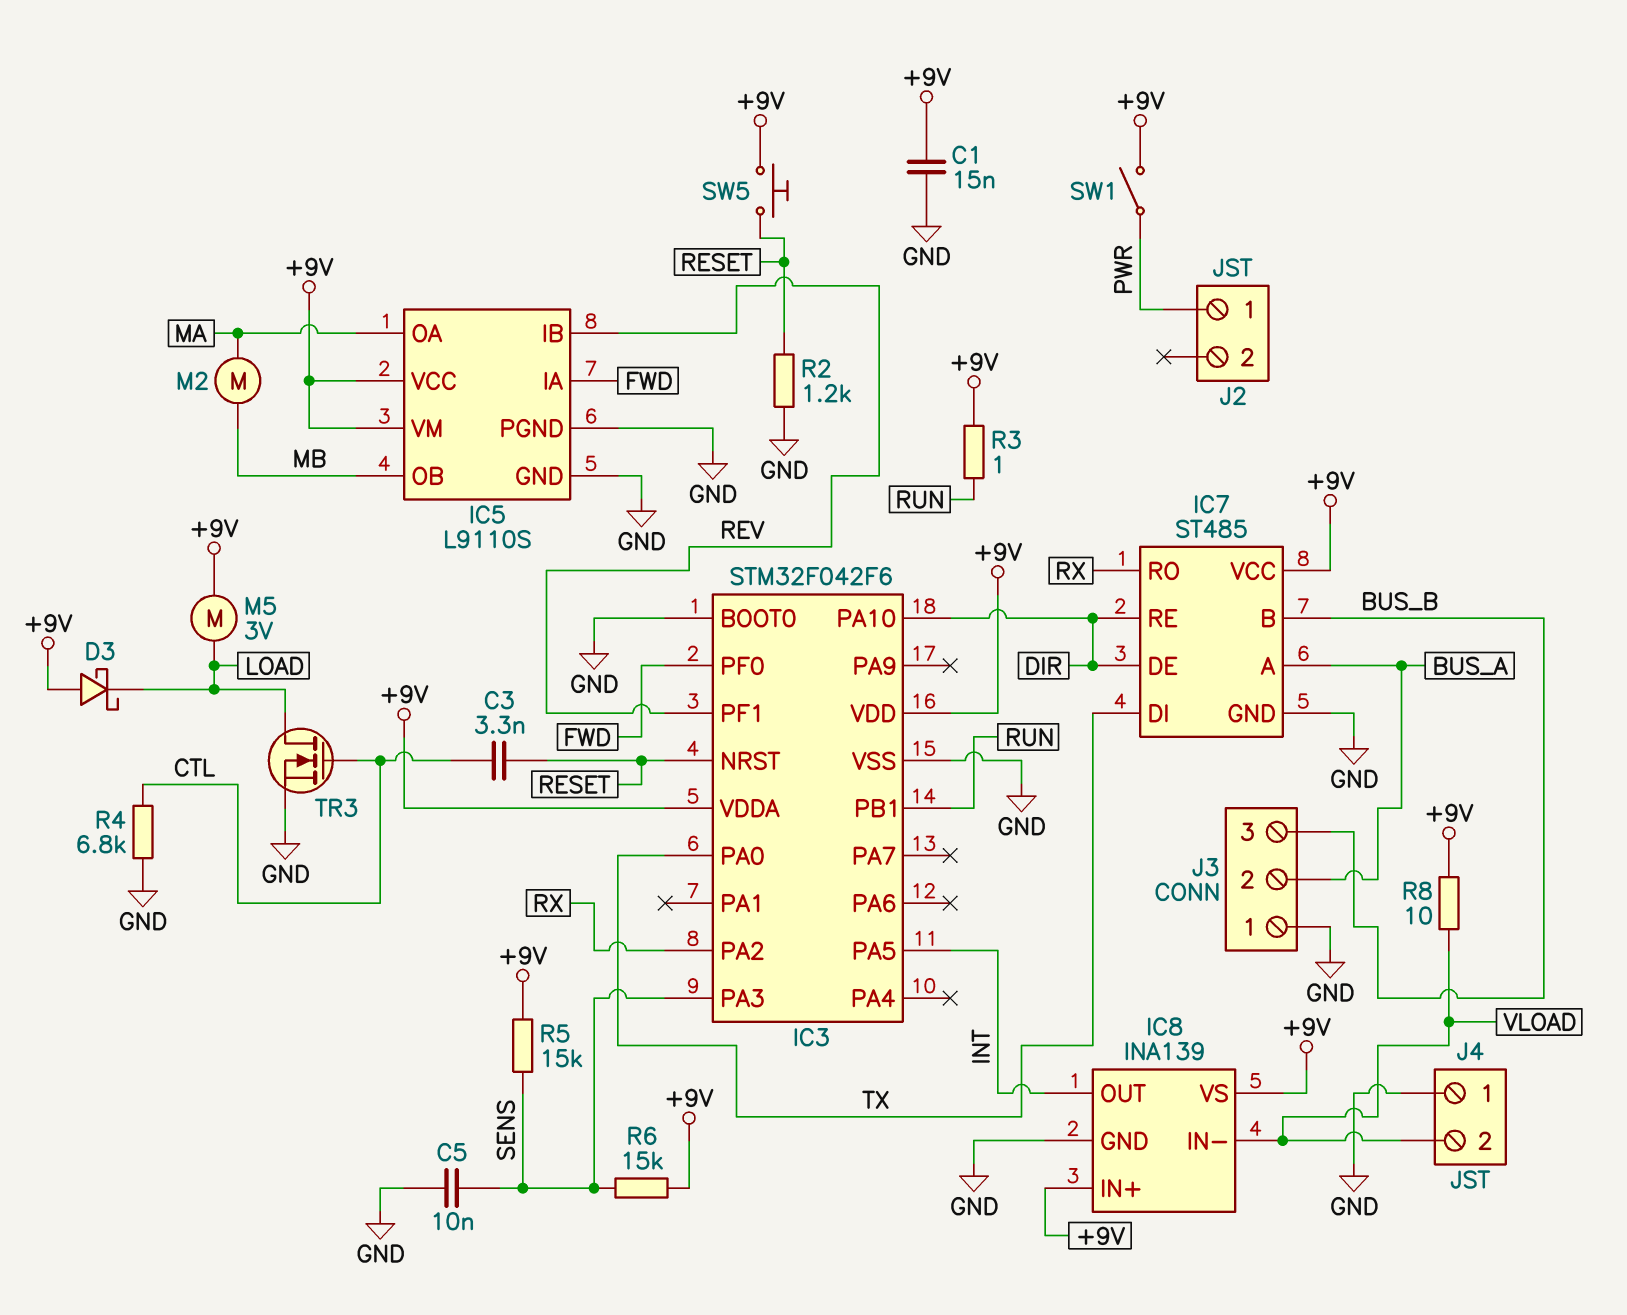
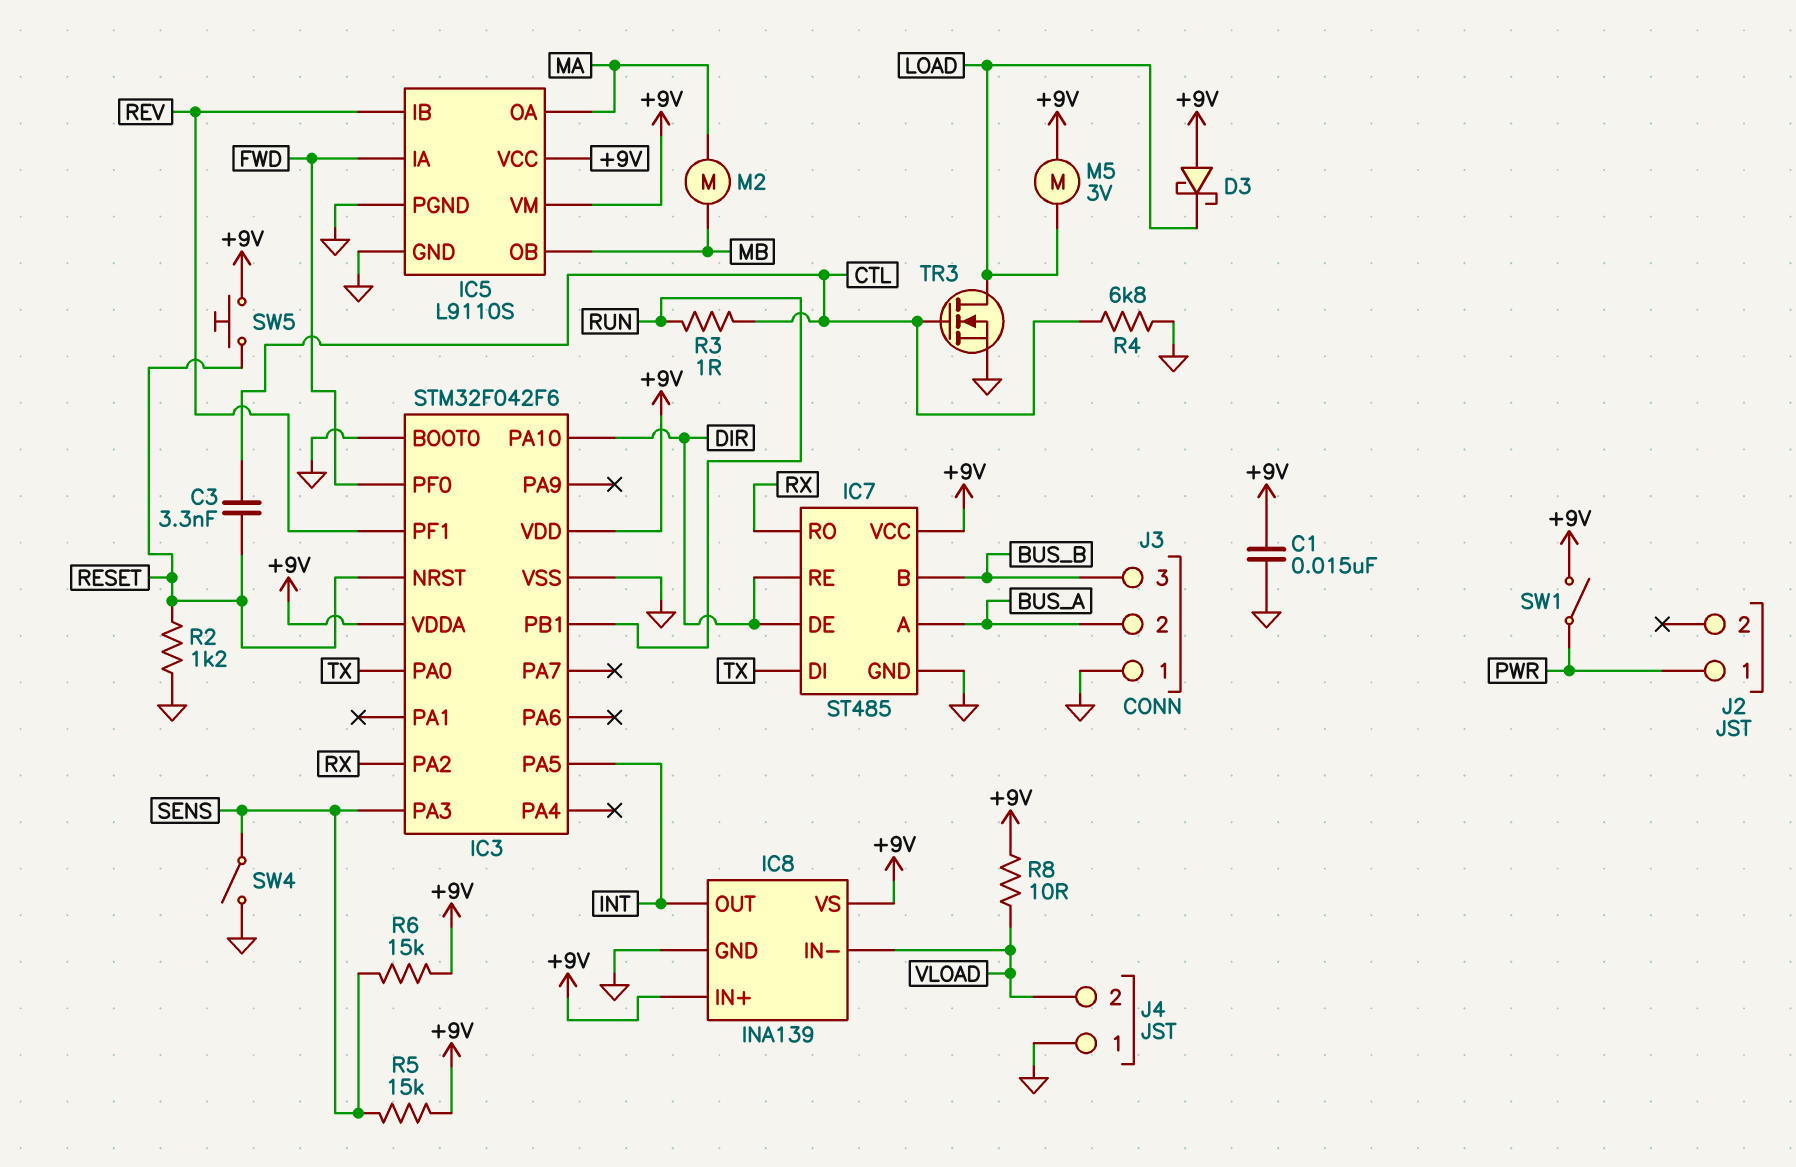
C5: 10nF (GND, SENS) -> none
R3: 1 (+9V, RUN) -> 1 (CTL, RUN)
SW4: none -> switch (GND, SENS)

